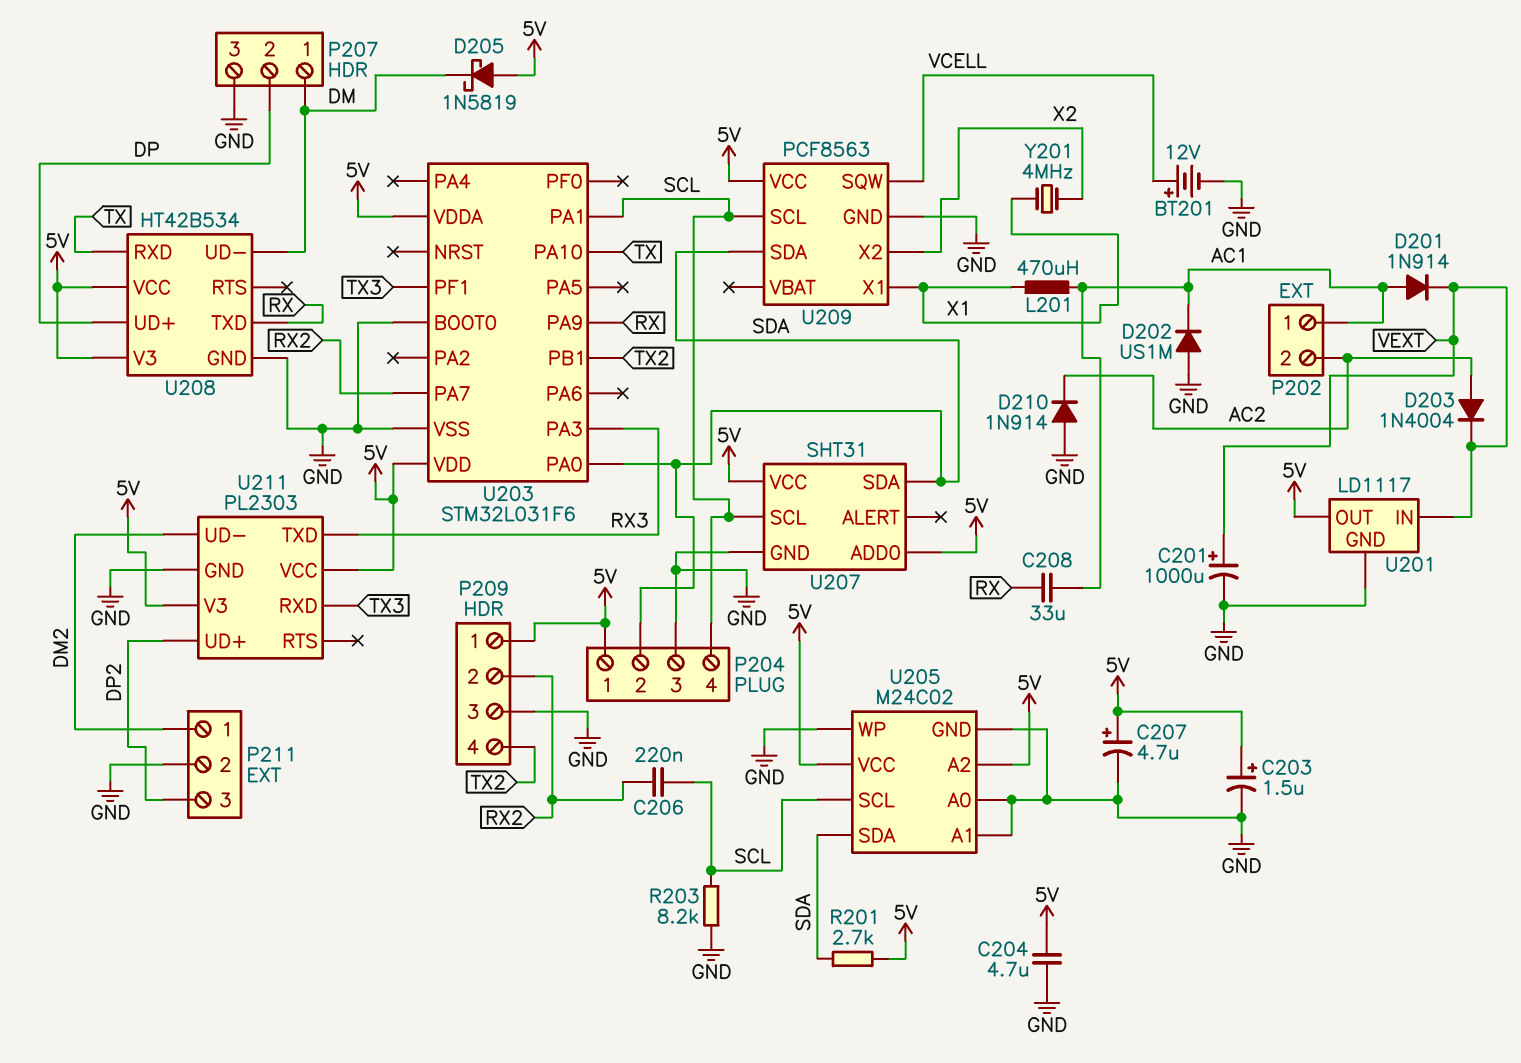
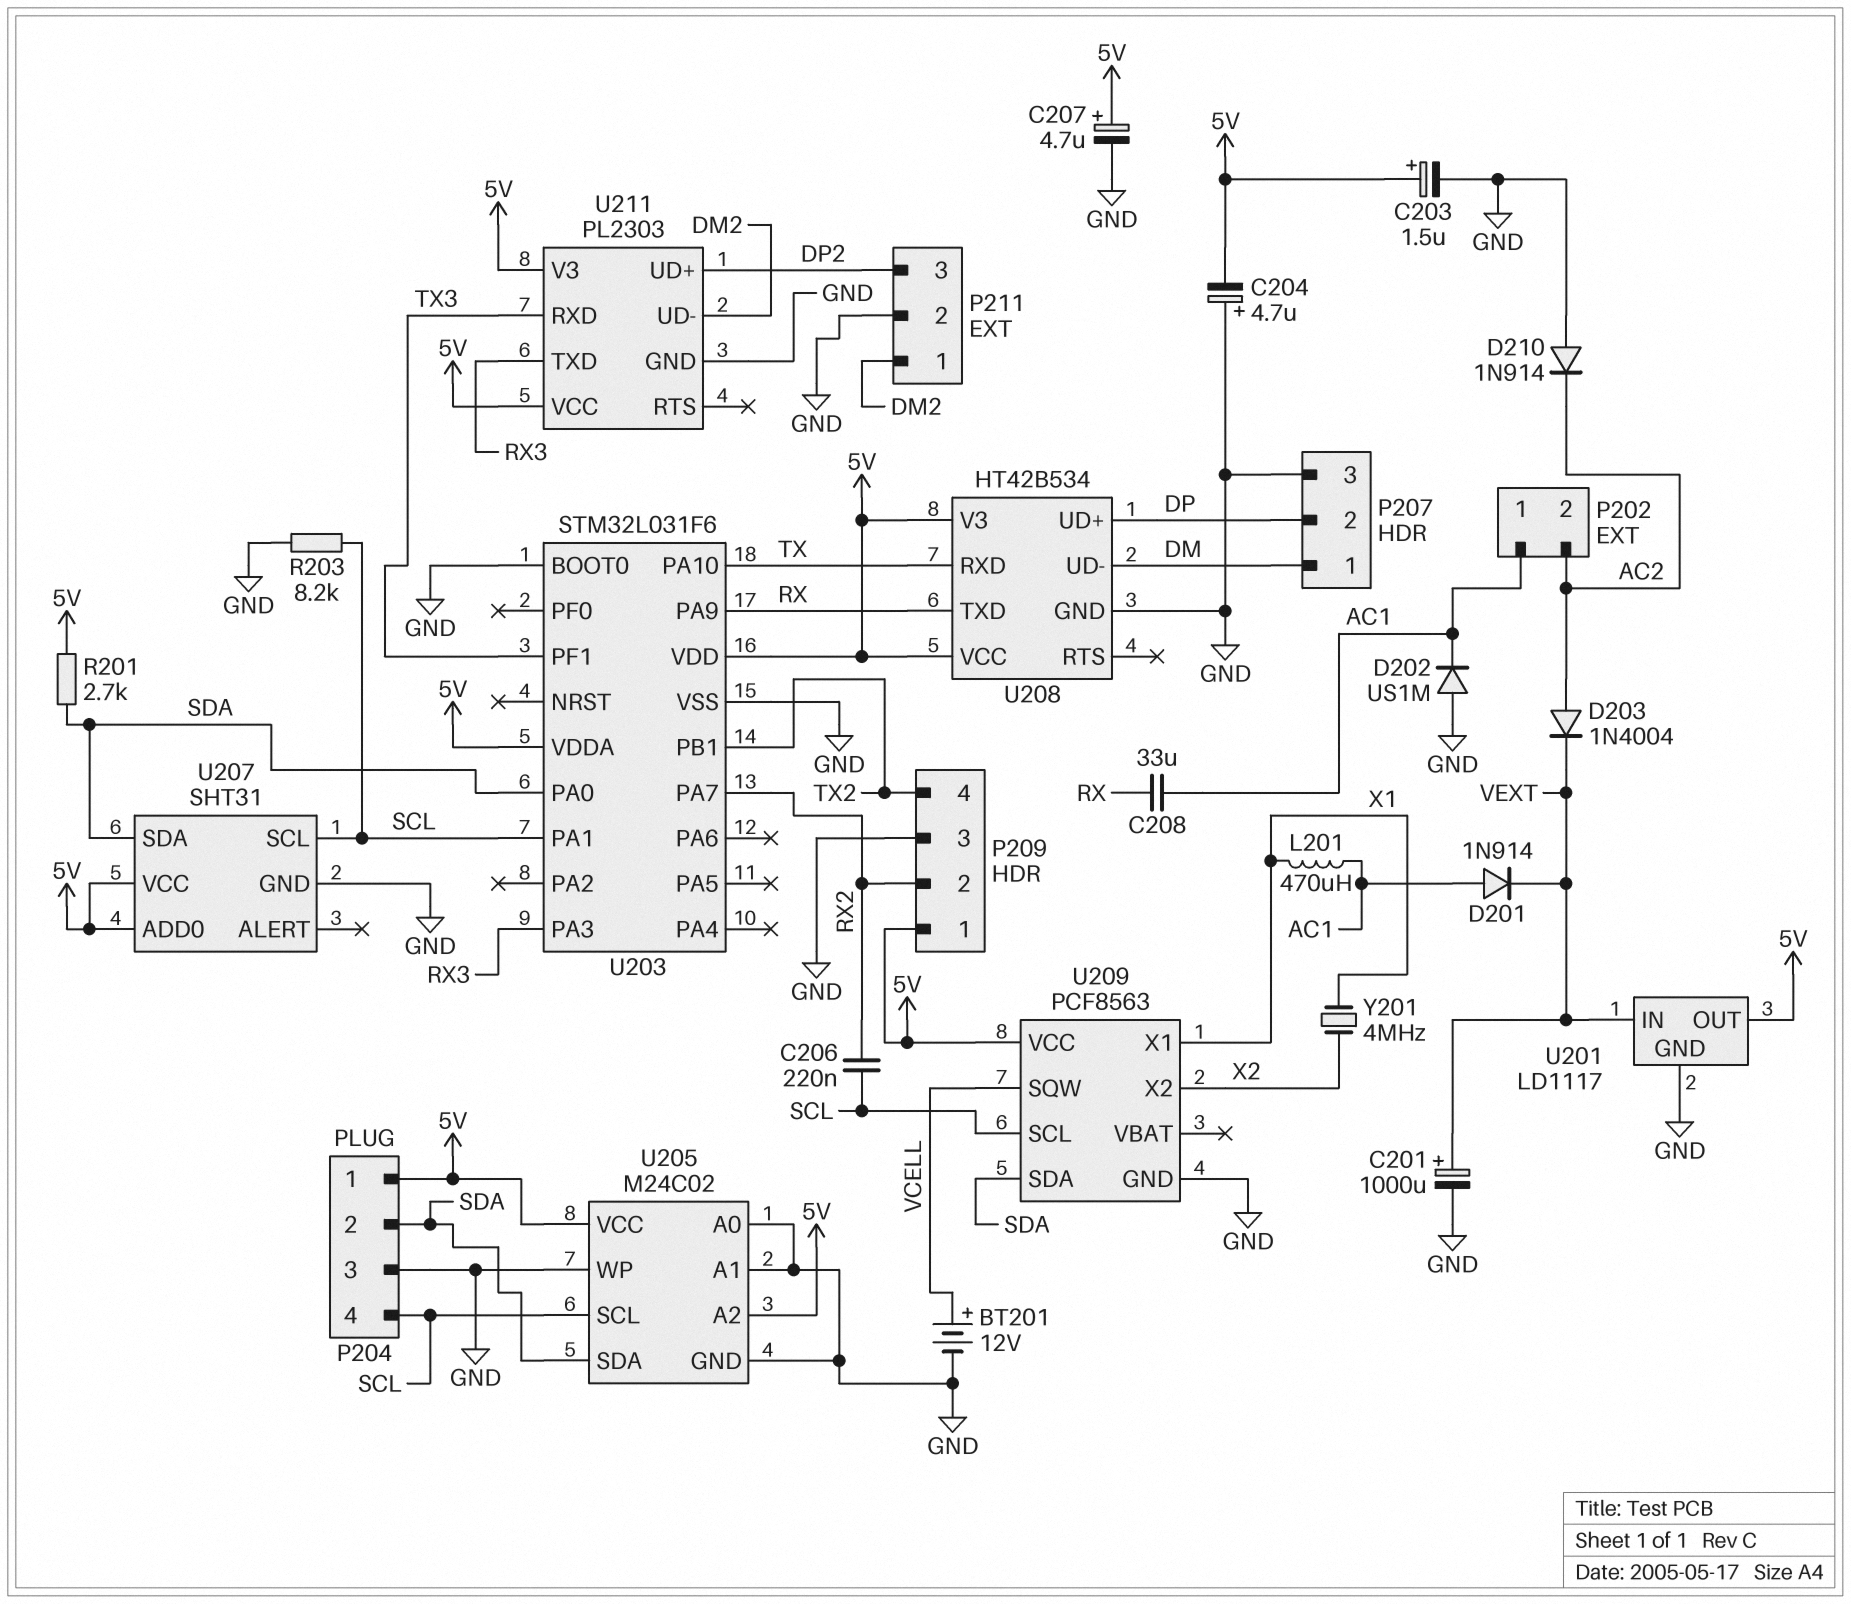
C204: 4.7uF (5V, GND) -> 4.7uF (plus GND, minus 5V)
D205: schottky 1N5819 (A 5V, K DM) -> none

